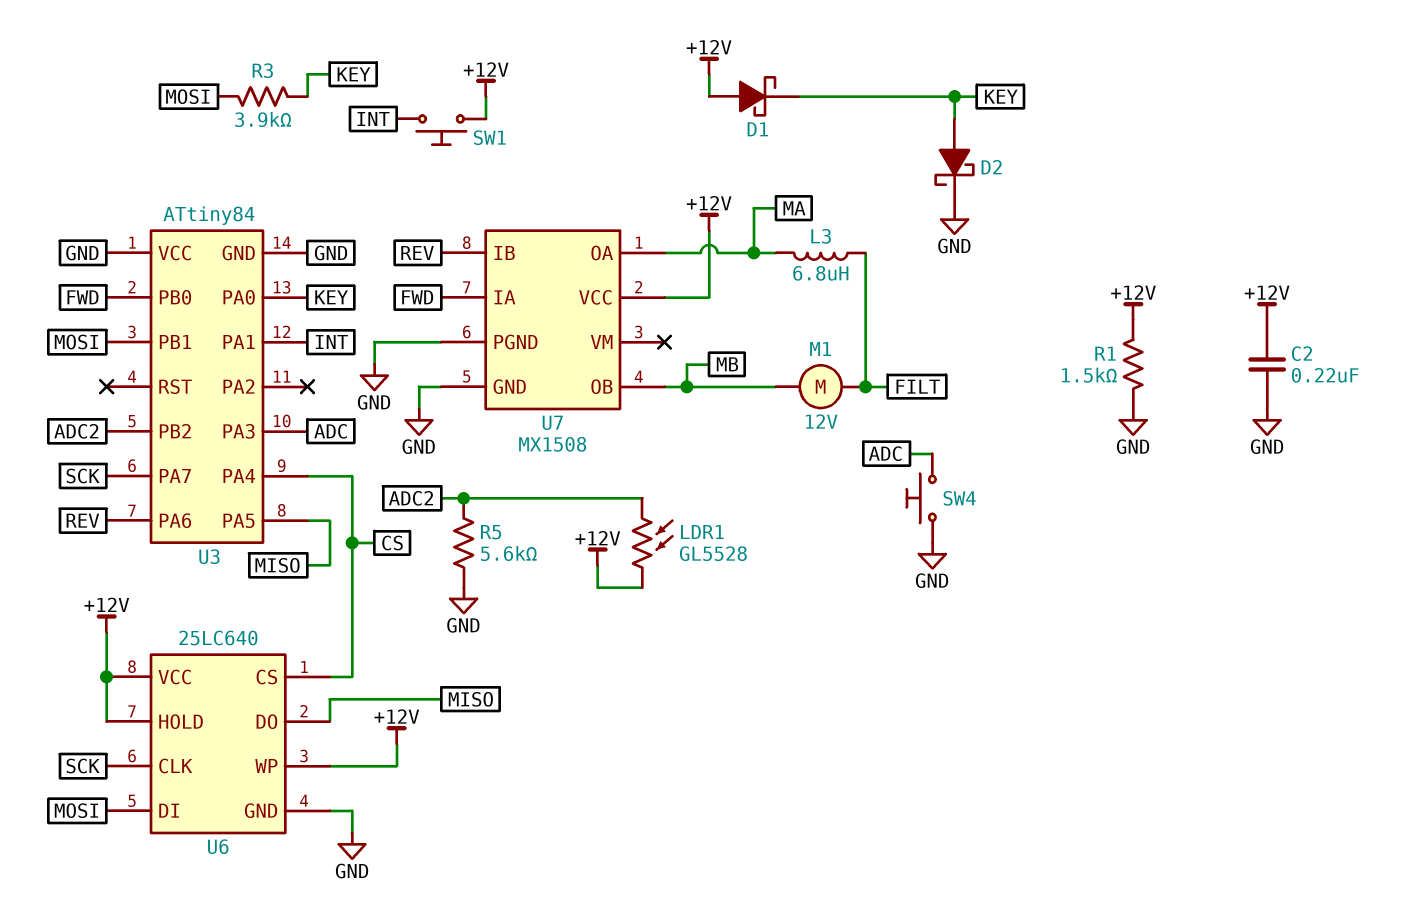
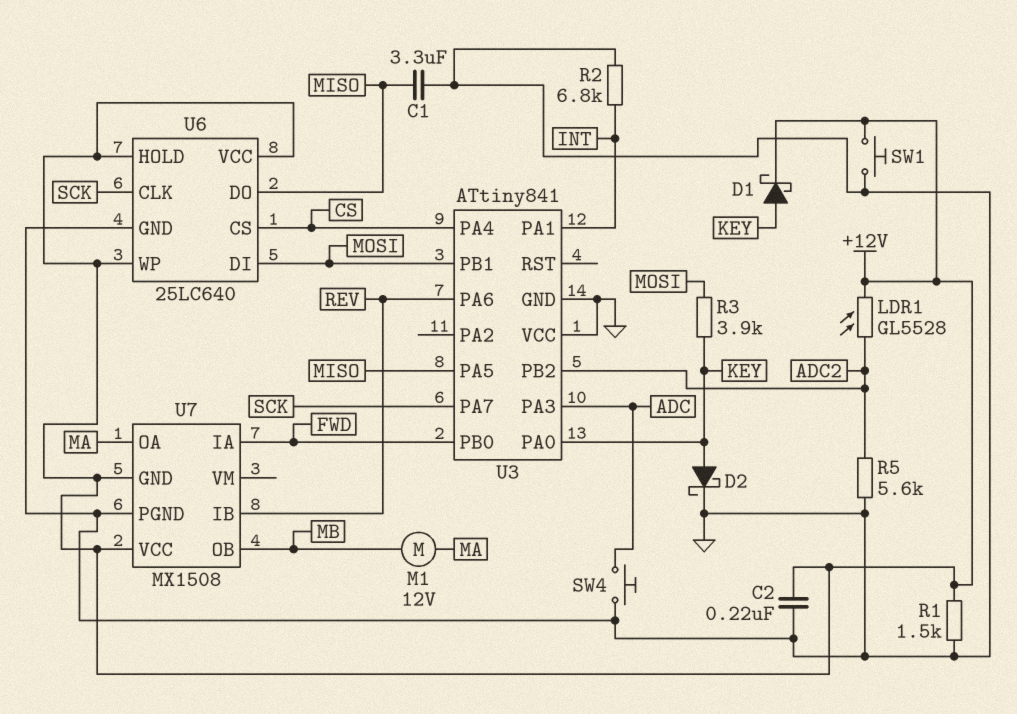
C1: none -> 3.3uF (GND, MISO)
D1: schottky (A +12V, K KEY) -> schottky (A KEY, K +12V)
L3: 6.8uH (FILT, MA) -> none
M1: motor 12V (FILT, MB) -> motor 12V (MA, MB)
R2: none -> 6.8k (GND, INT)
SW1: button (+12V, INT) -> button (+12V, GND)
U3: ATtiny84 -> ATtiny841
U7 pin GND: GND -> +12V

